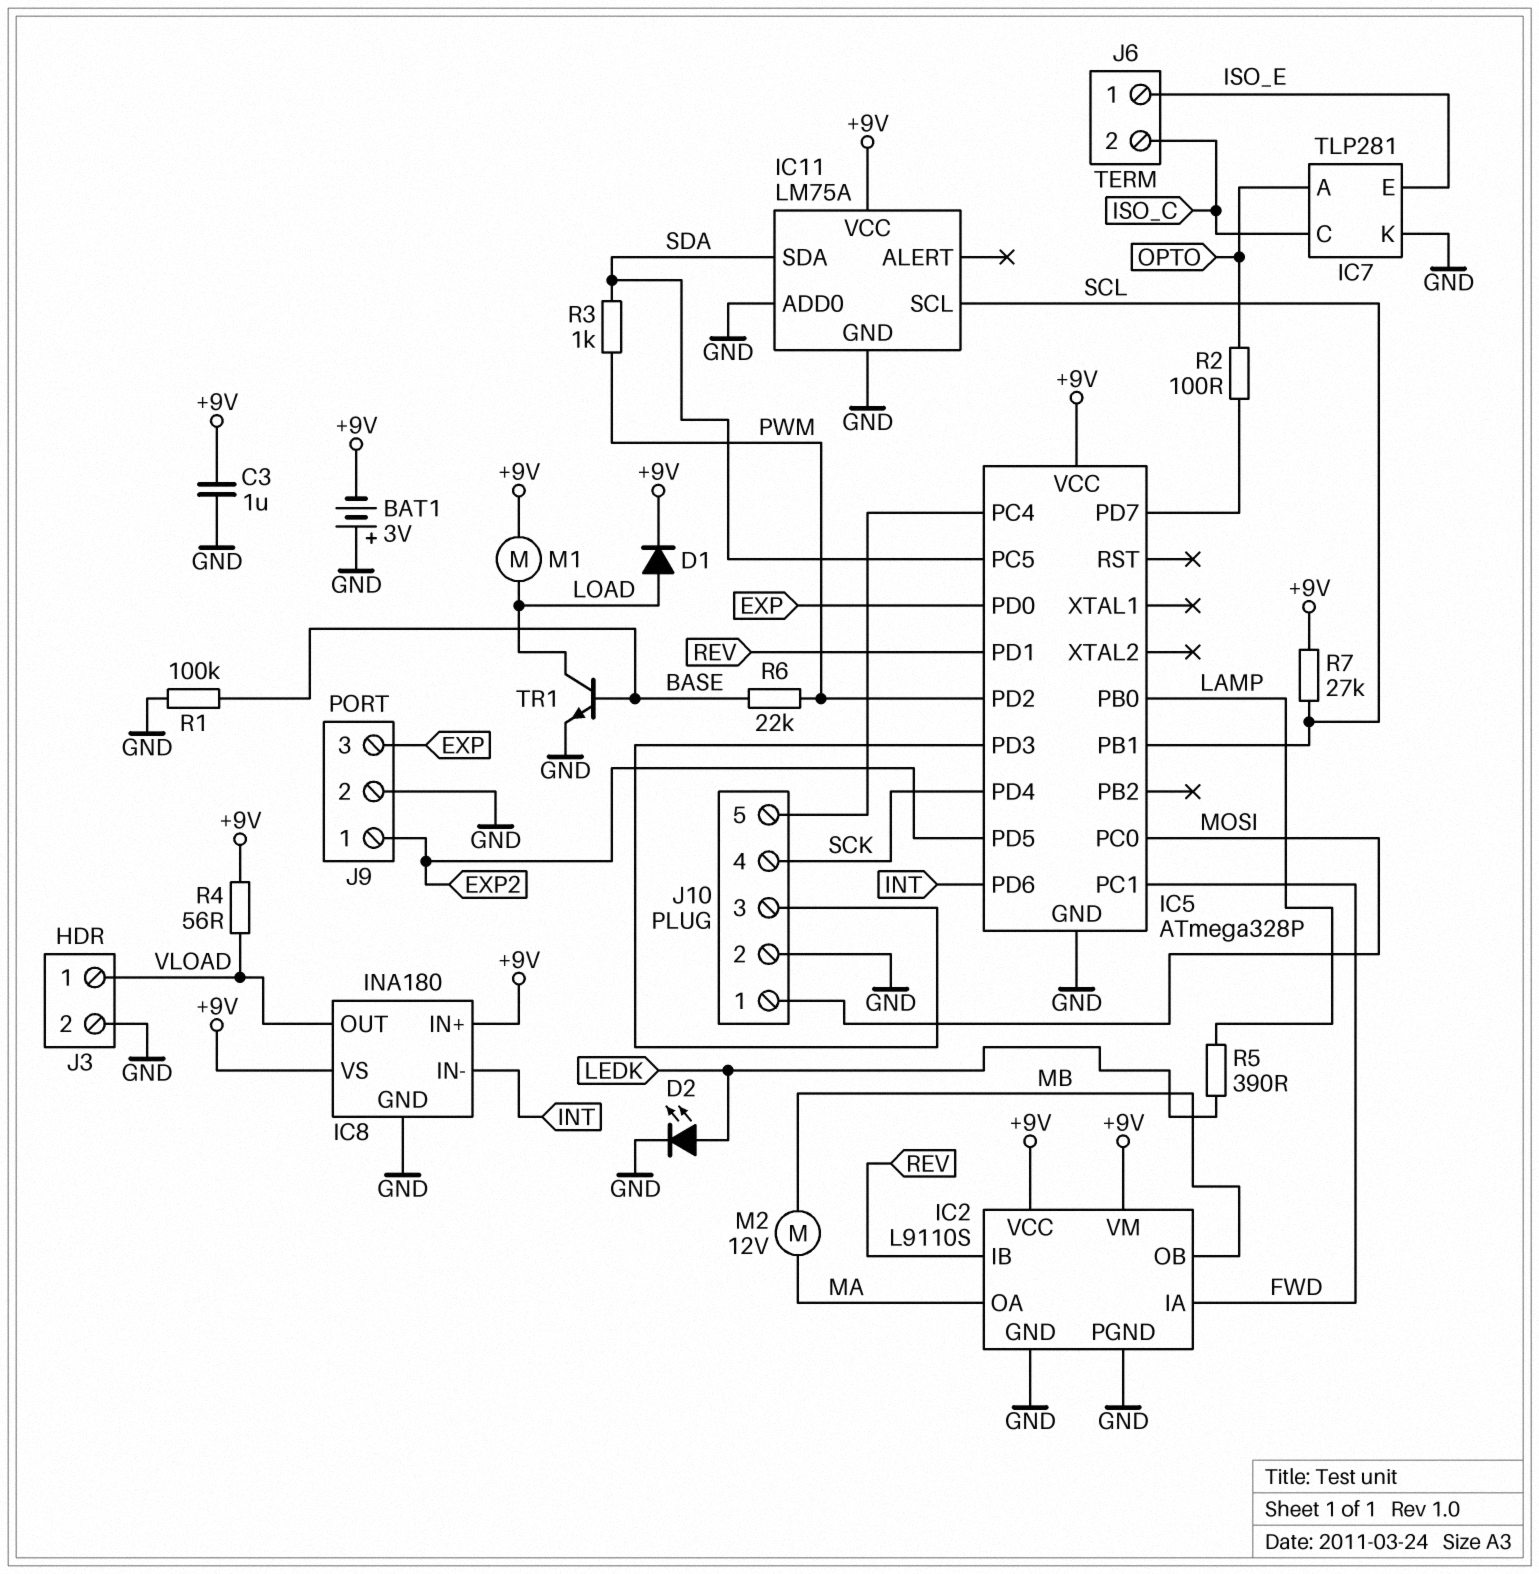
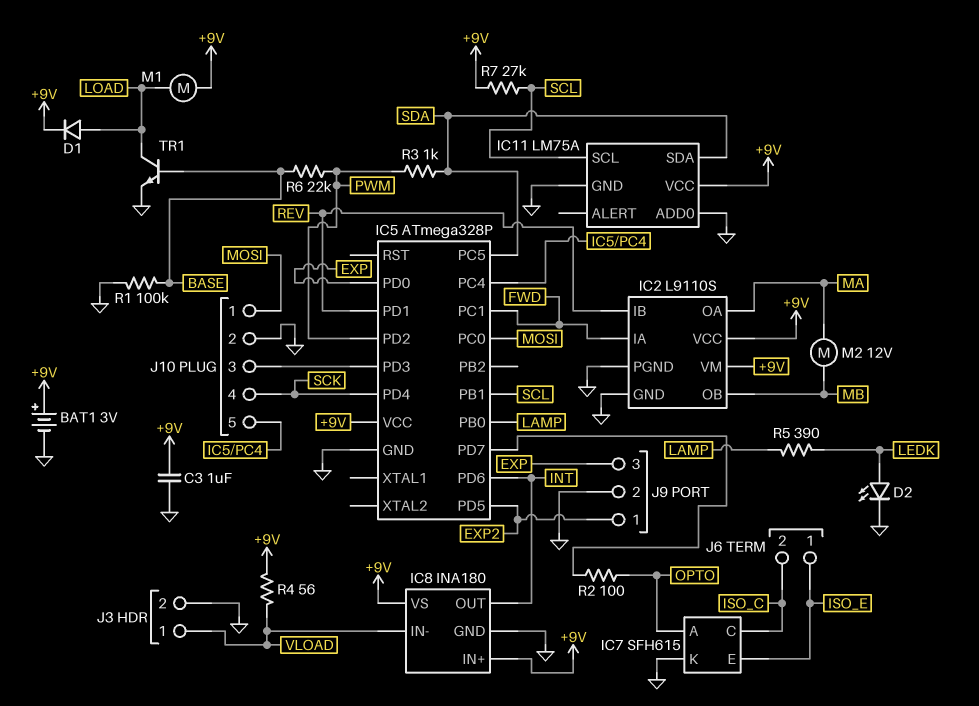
BAT1: 3V (plus GND, minus +9V) -> 3V (plus +9V, minus GND)
IC7: TLP281 -> SFH615
IC8 pin IN-: INT -> VLOAD
IC8 pin OUT: VLOAD -> INT

